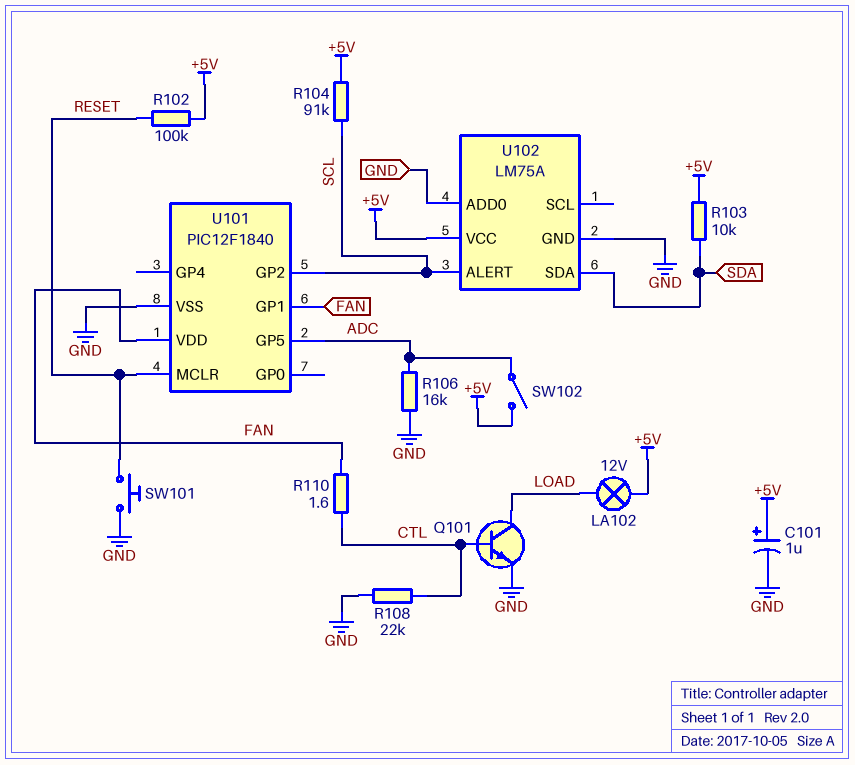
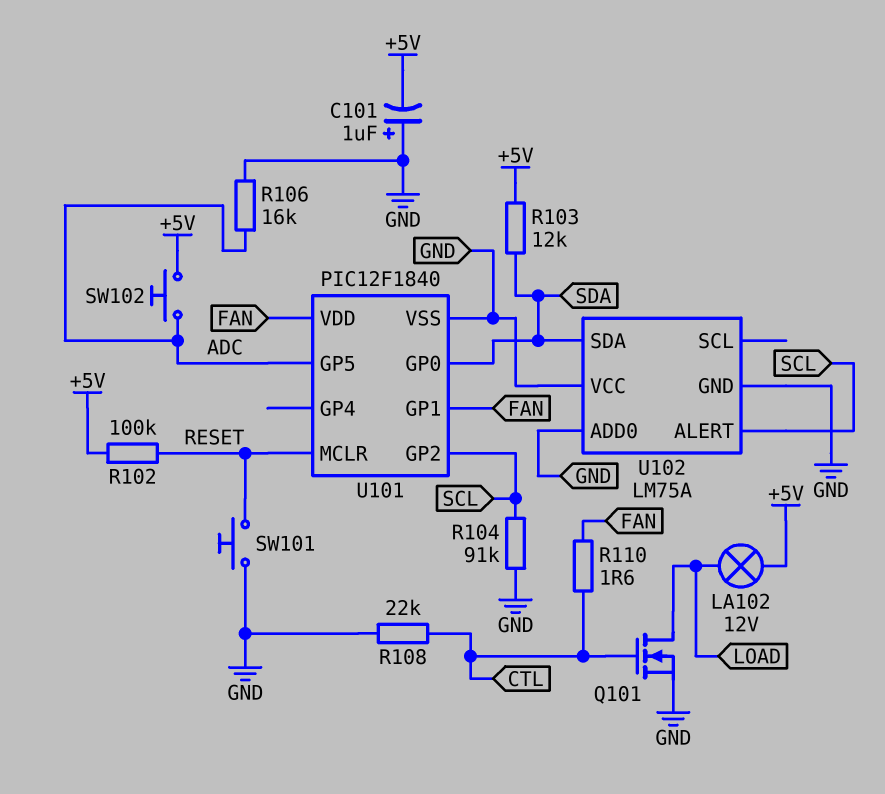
C101: 1uF (plus +5V, minus GND) -> 1uF (plus GND, minus +5V)
Q101: NPN (B CTL, C LOAD, E GND) -> NMOS (G CTL, D LOAD, S GND)
R103: 10k (+5V, SDA) -> 12k (+5V, SDA)
R104: 91k (+5V, SCL) -> 91k (GND, SCL)
SW102: switch (+5V, ADC) -> button (+5V, ADC)
U101 pin GP0: none -> SDA
U102 pin VCC: +5V -> GND

